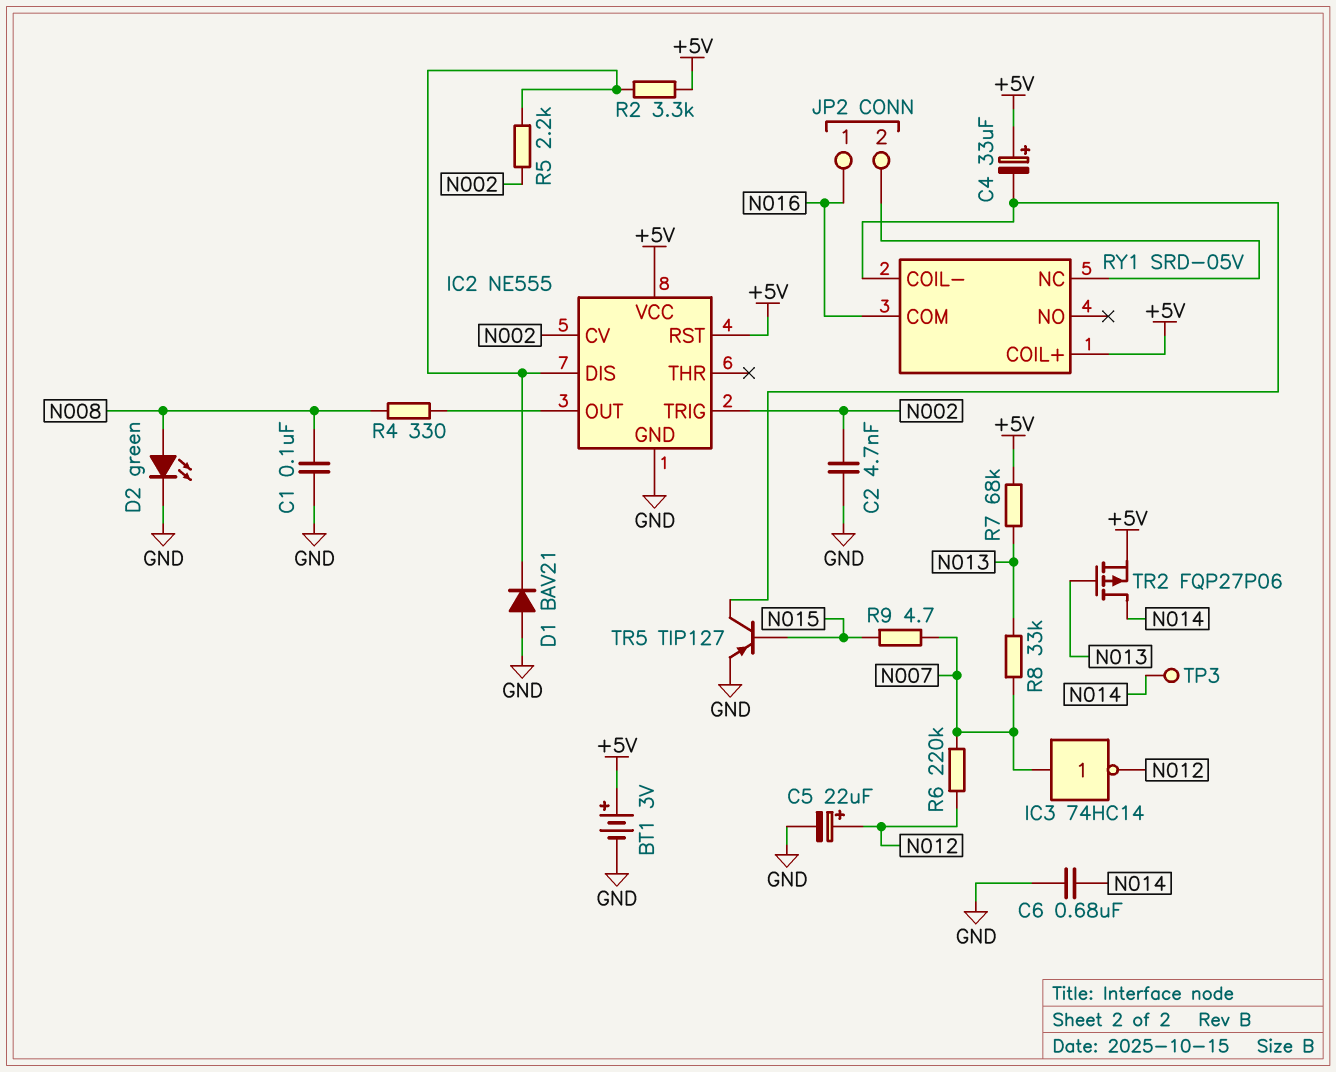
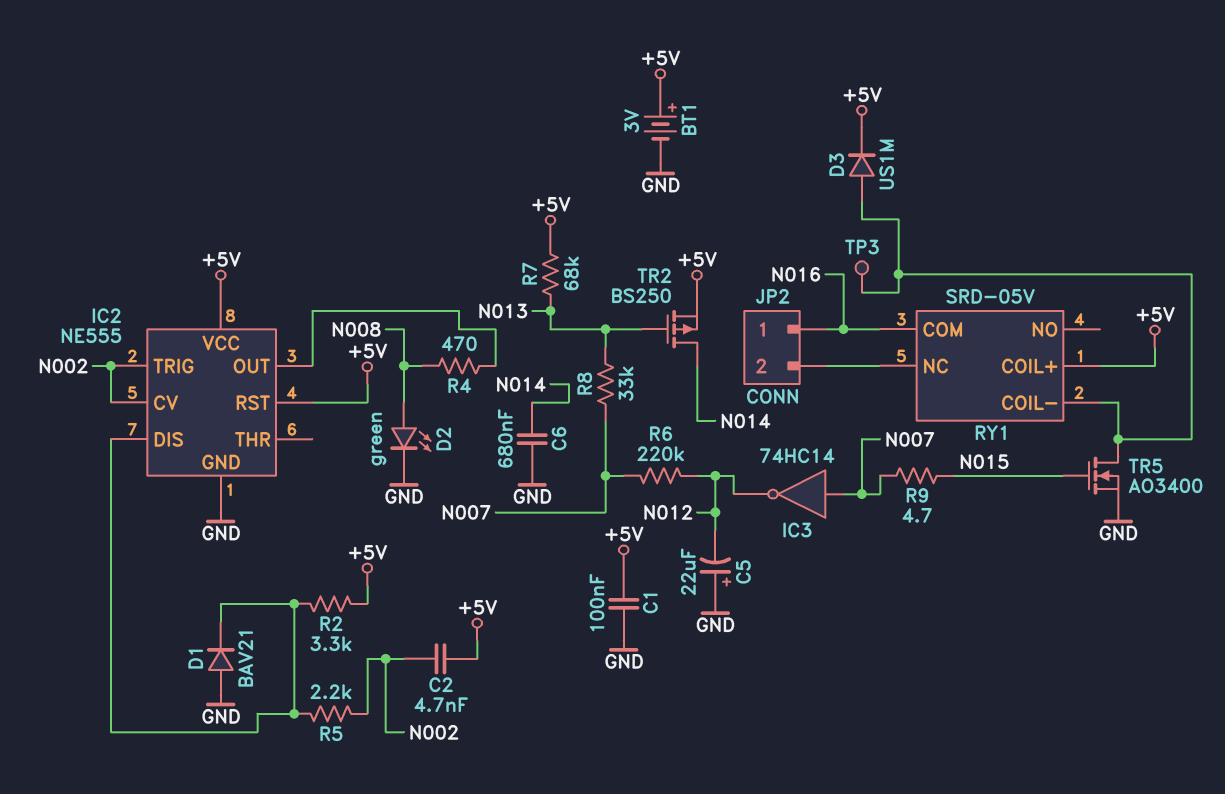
C1: 100nF (GND, N008) -> 100nF (+5V, GND)
C2: 4.7nF (GND, N002) -> 4.7nF (+5V, N002)
C4: 33uF (plus +5V, minus RY1/COIL-) -> none
C5: 22uF (plus N012, minus GND) -> 22uF (plus GND, minus N012)
D3: none -> diode US1M (A RY1/COIL-, K +5V)
R4: 330 (IC2/OUT, N008) -> 470 (IC2/OUT, N008)
TP3: test point (N014) -> test point (RY1/COIL-)
TR2: PMOS FQP27P06 (G N013, D N014, S +5V) -> PMOS BS250 (G N013, D N014, S +5V)
TR5: PNP TIP127 (B N015, C RY1/COIL-, E GND) -> NMOS AO3400 (G N015, D RY1/COIL-, S GND)

